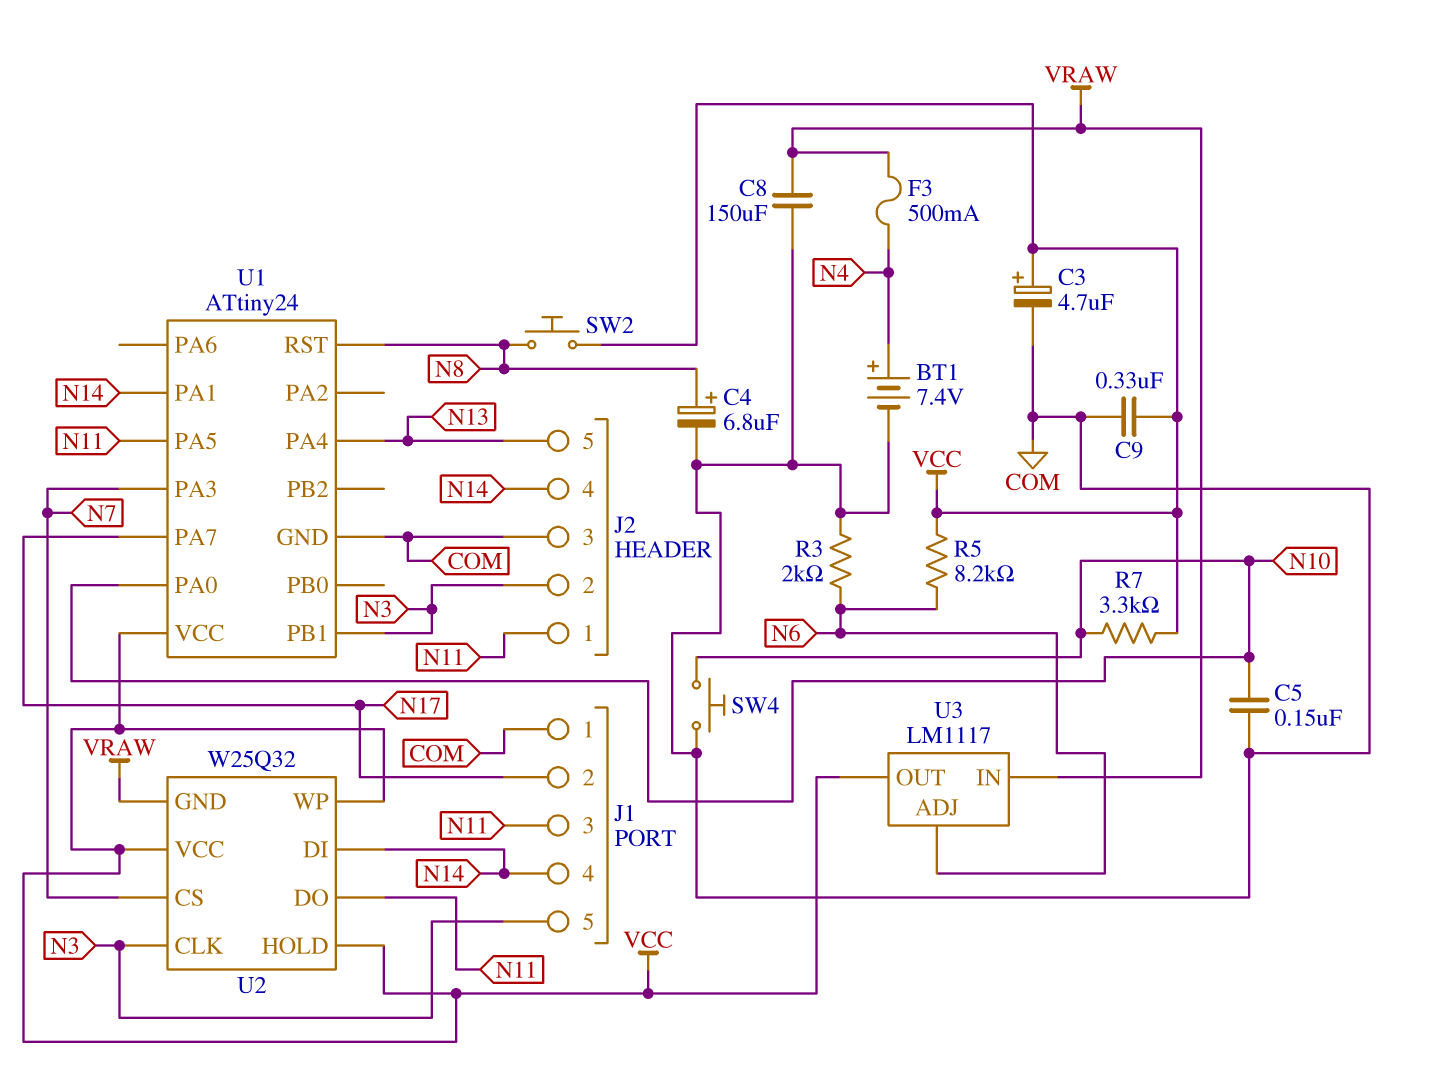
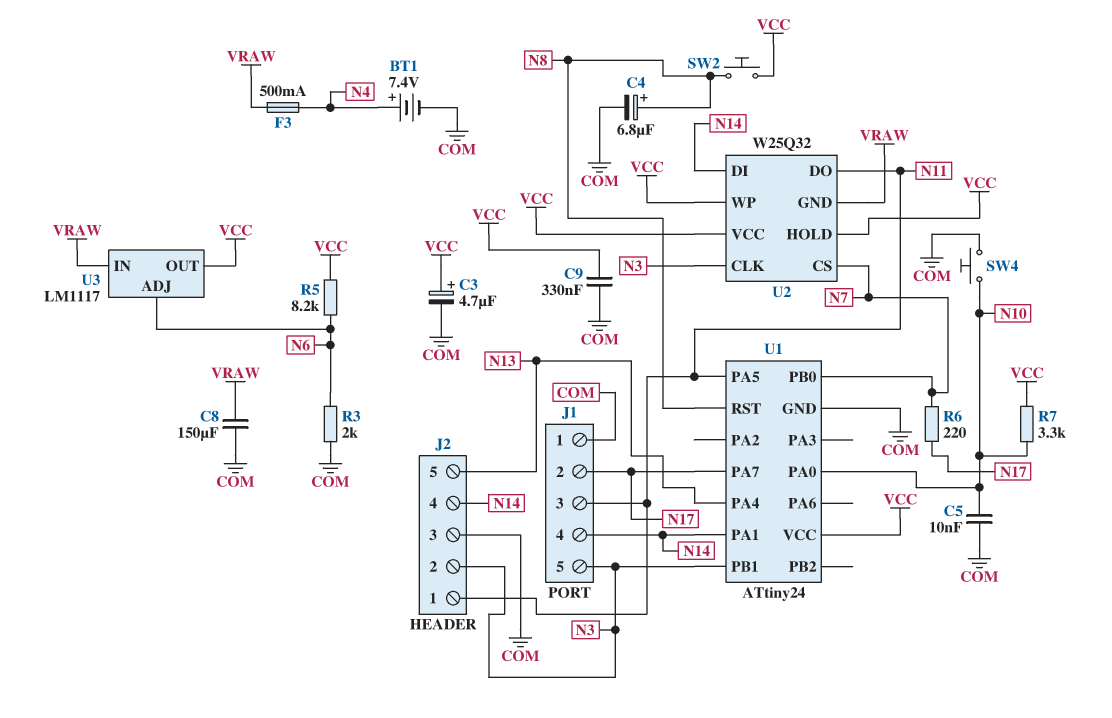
C5: 150nF (COM, N10) -> 10nF (COM, N10)
R6: none -> 220 (N7, N17)
U1 pin PA3: N7 -> none
U1 pin PB0: none -> N7

